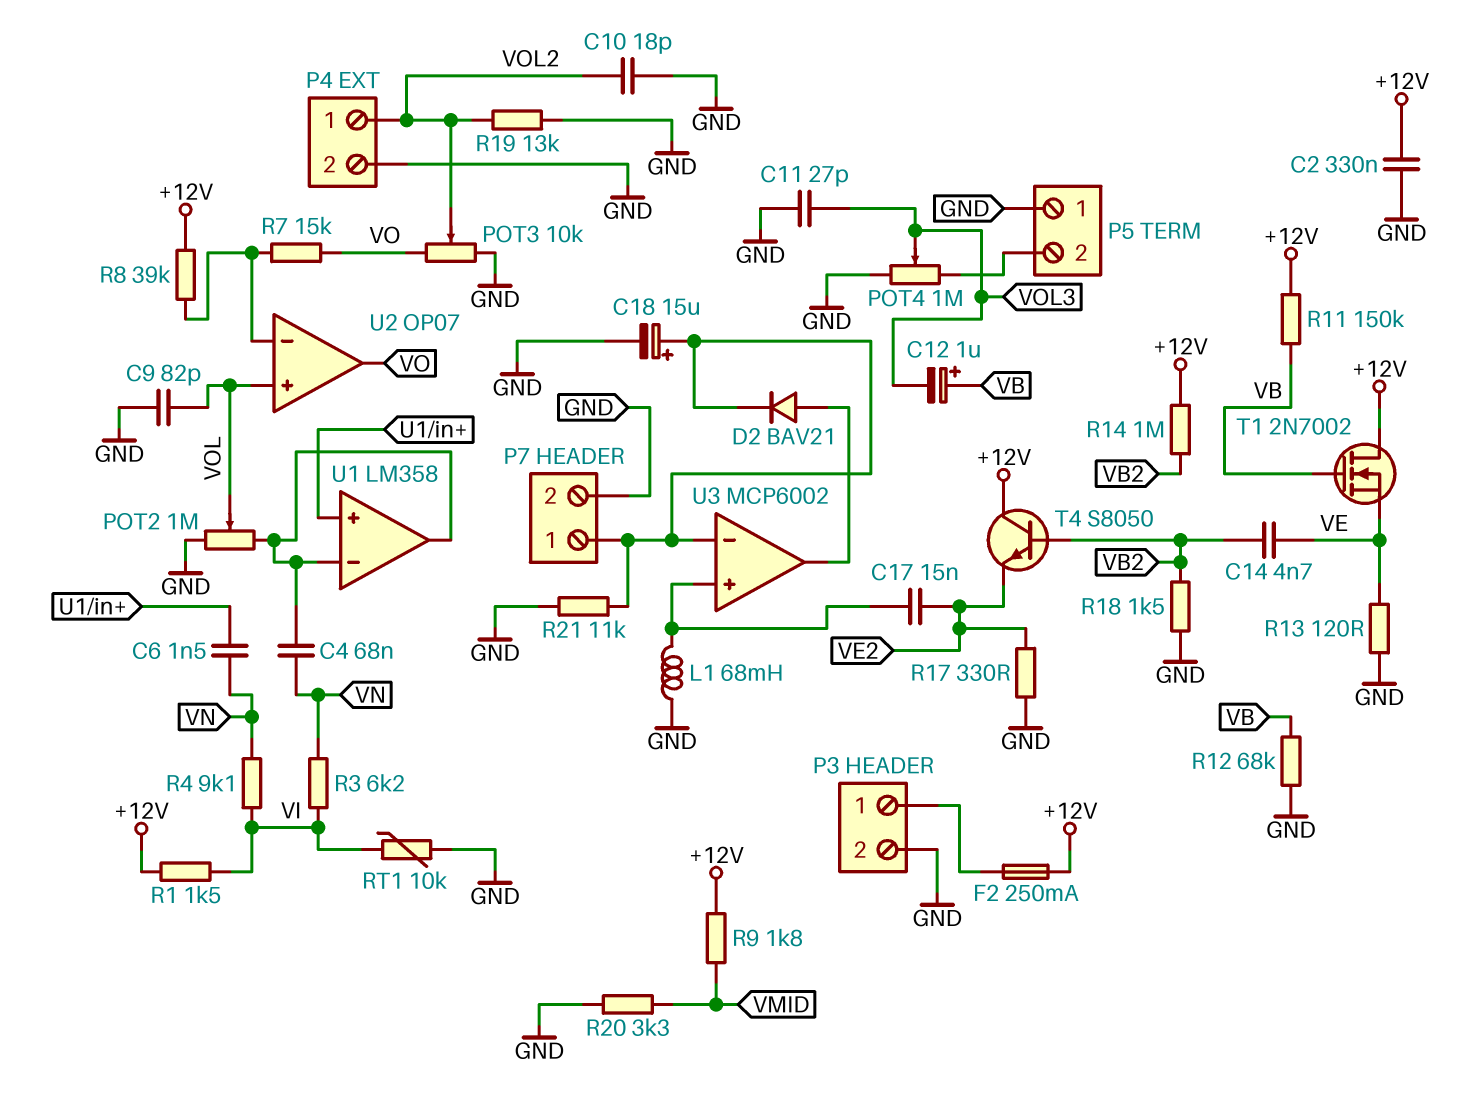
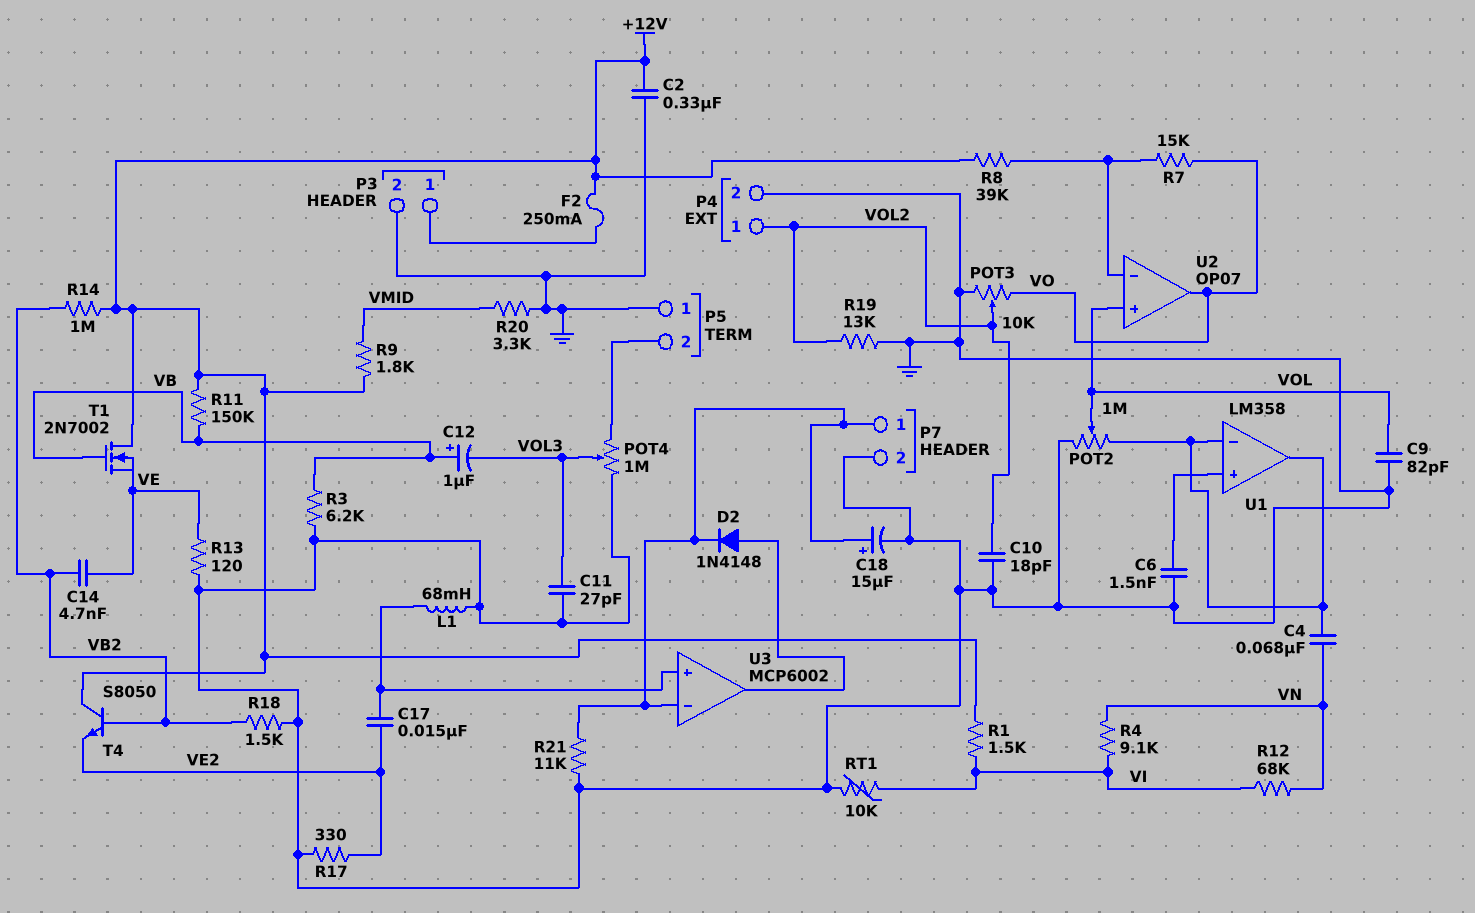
C6: 1.5nF (U1/in+, VN) -> 1.5nF (GND, U1/in+)
D2: diode BAV21 (A U3/out, K P7/1) -> diode 1N4148 (A U3/out, K P7/1)
R3: 6.2k (VI, VN) -> 6.2k (GND, VB)
R12: 68k (GND, VB) -> 68k (VI, VN)

